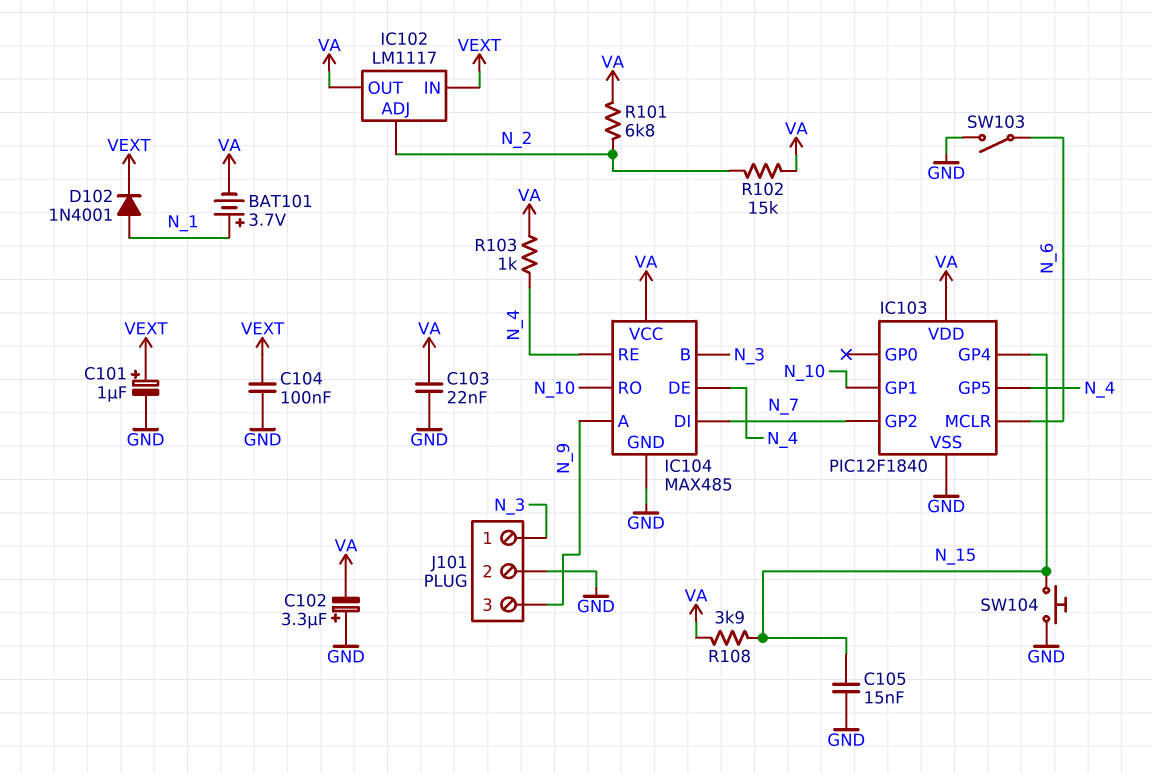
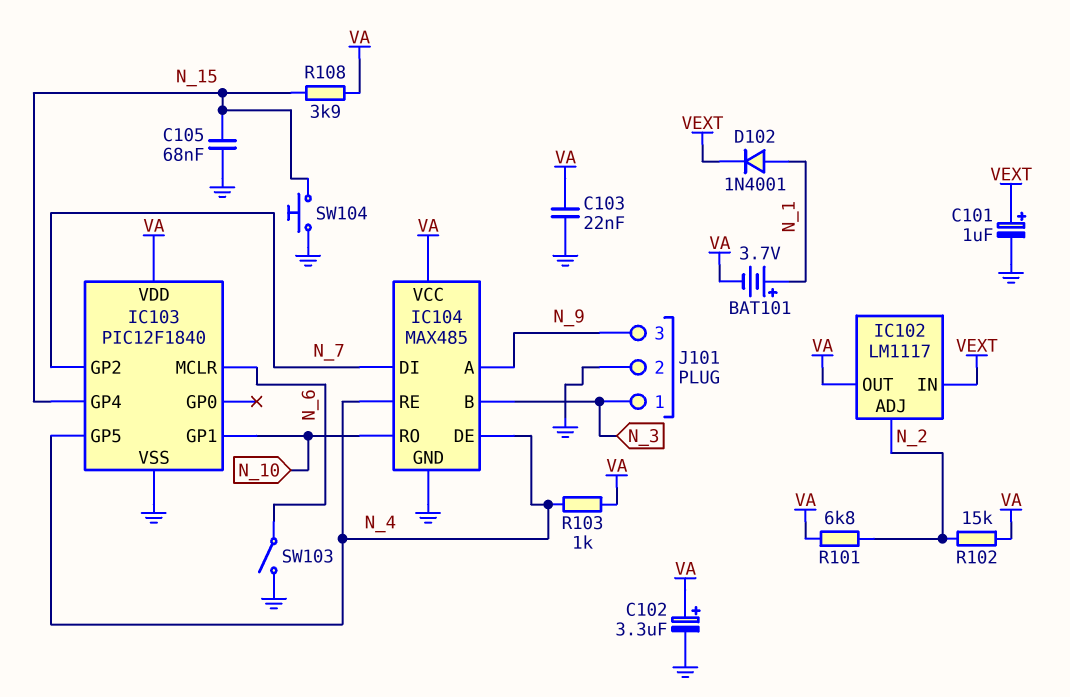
C102: 3.3uF (plus GND, minus VA) -> 3.3uF (plus VA, minus GND)
C104: 100nF (GND, VEXT) -> none
C105: 15nF (GND, N_15) -> 68nF (GND, N_15)

